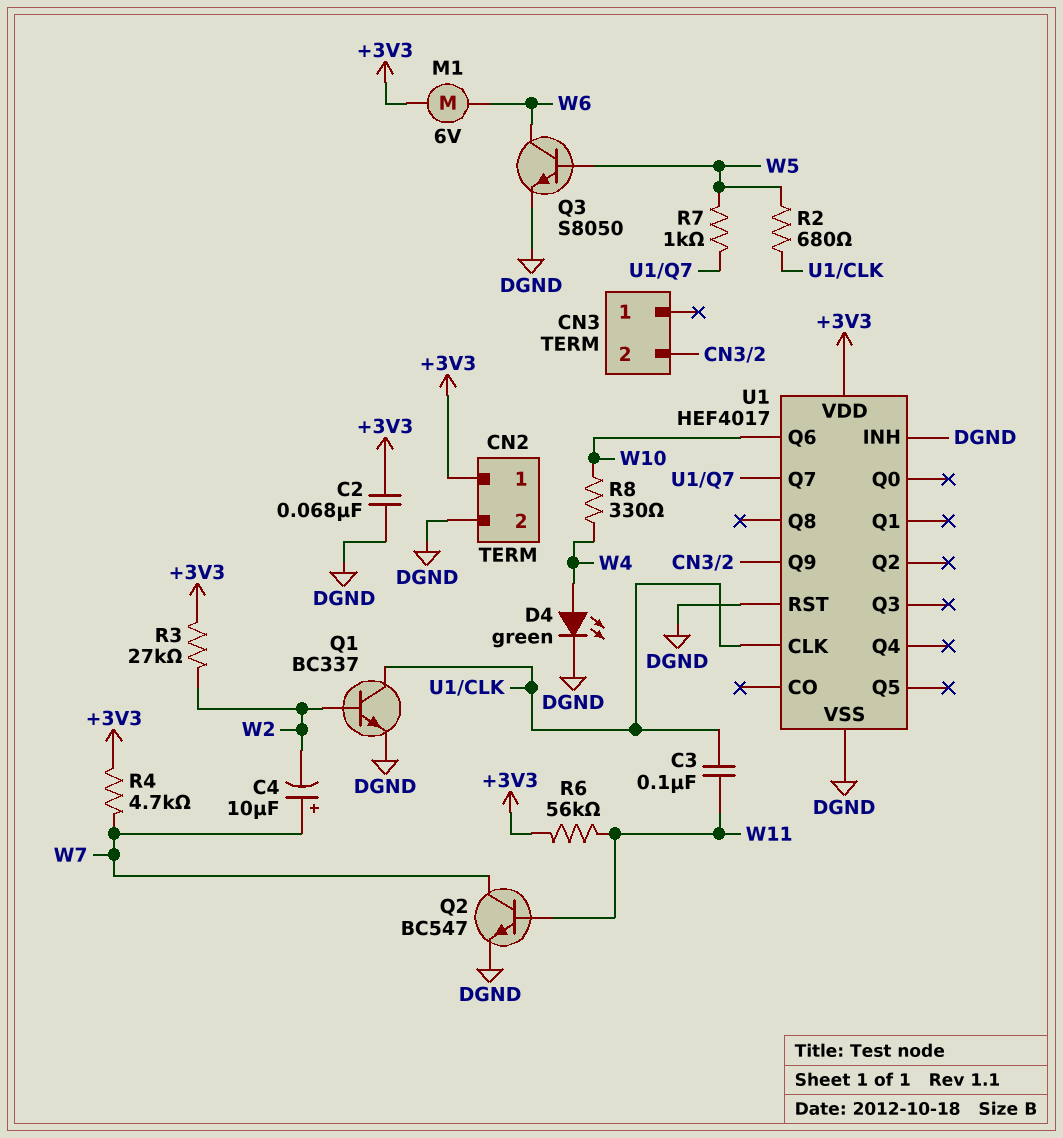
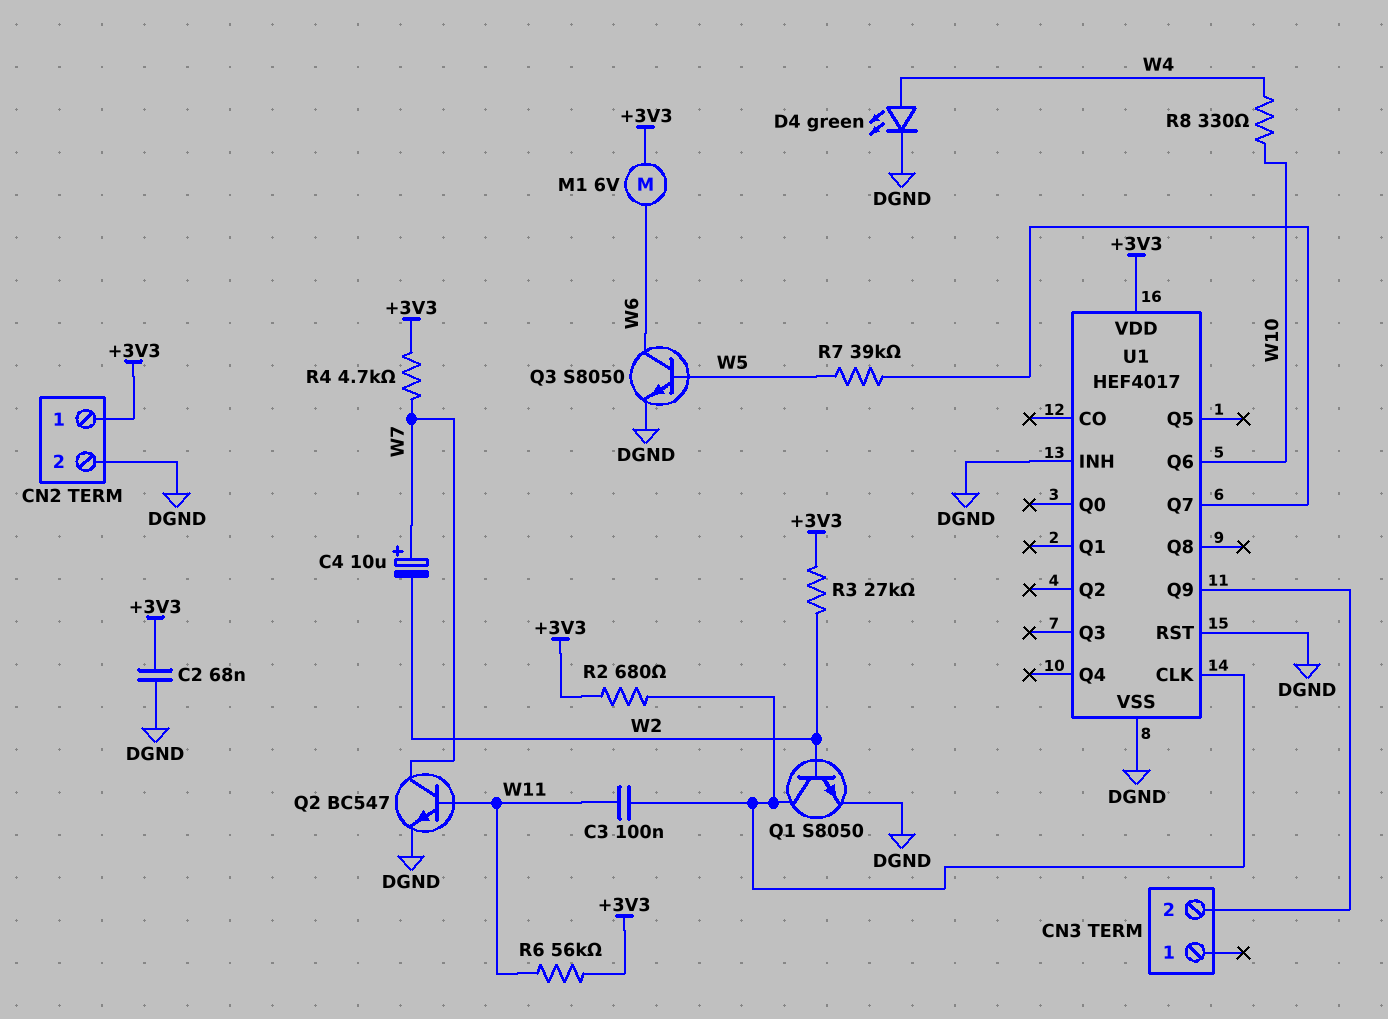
Q1: NPN BC337 (B W2, C U1/CLK, E DGND) -> NPN S8050 (B W2, C U1/CLK, E DGND)
R2: 680 (U1/CLK, W5) -> 680 (+3V3, U1/CLK)
R7: 1k (U1/Q7, W5) -> 39k (U1/Q7, W5)

